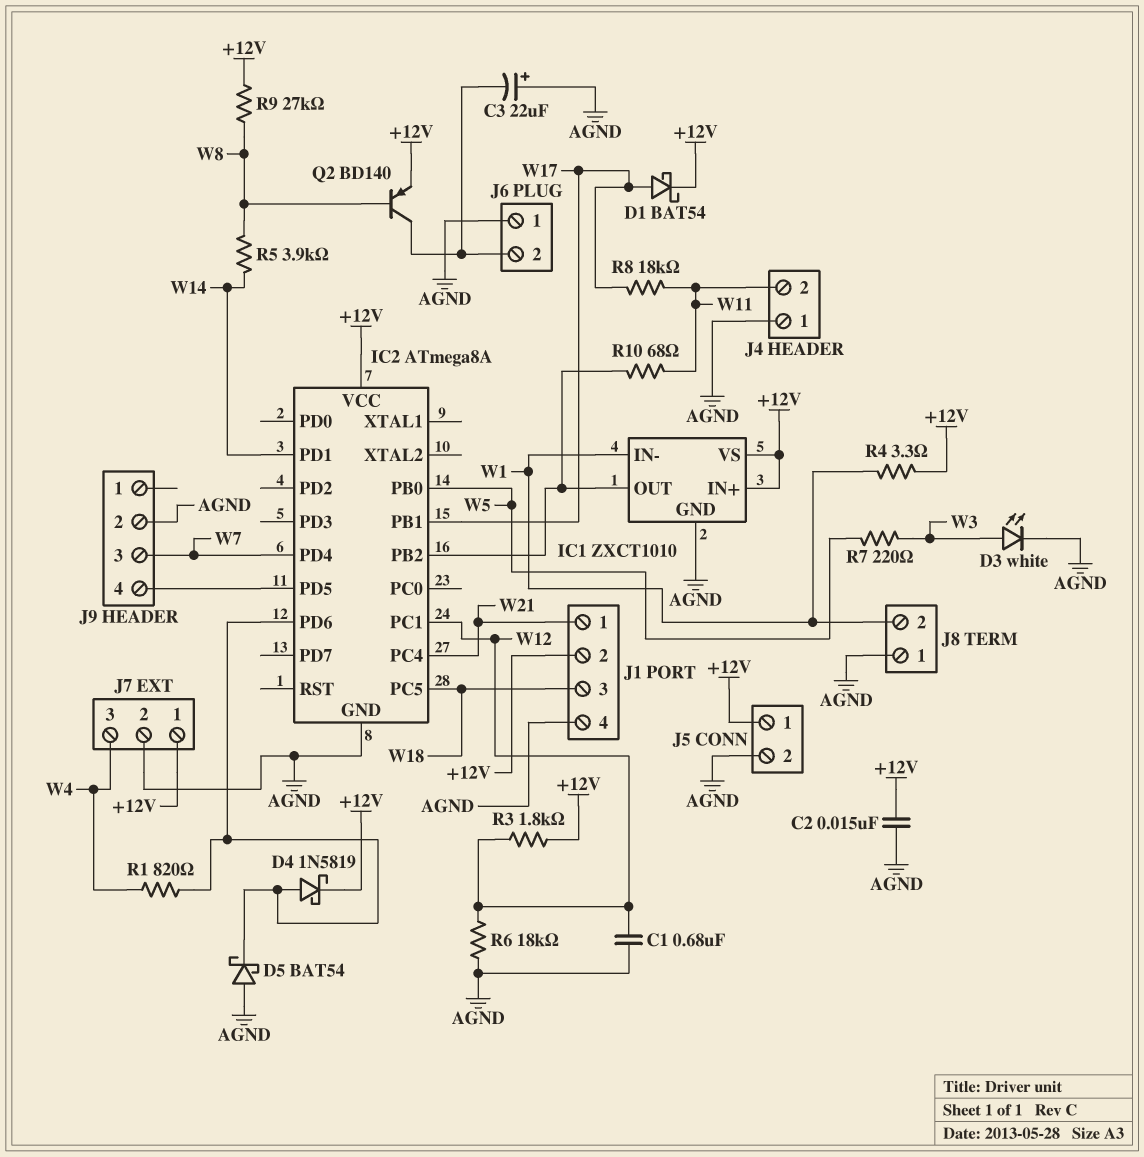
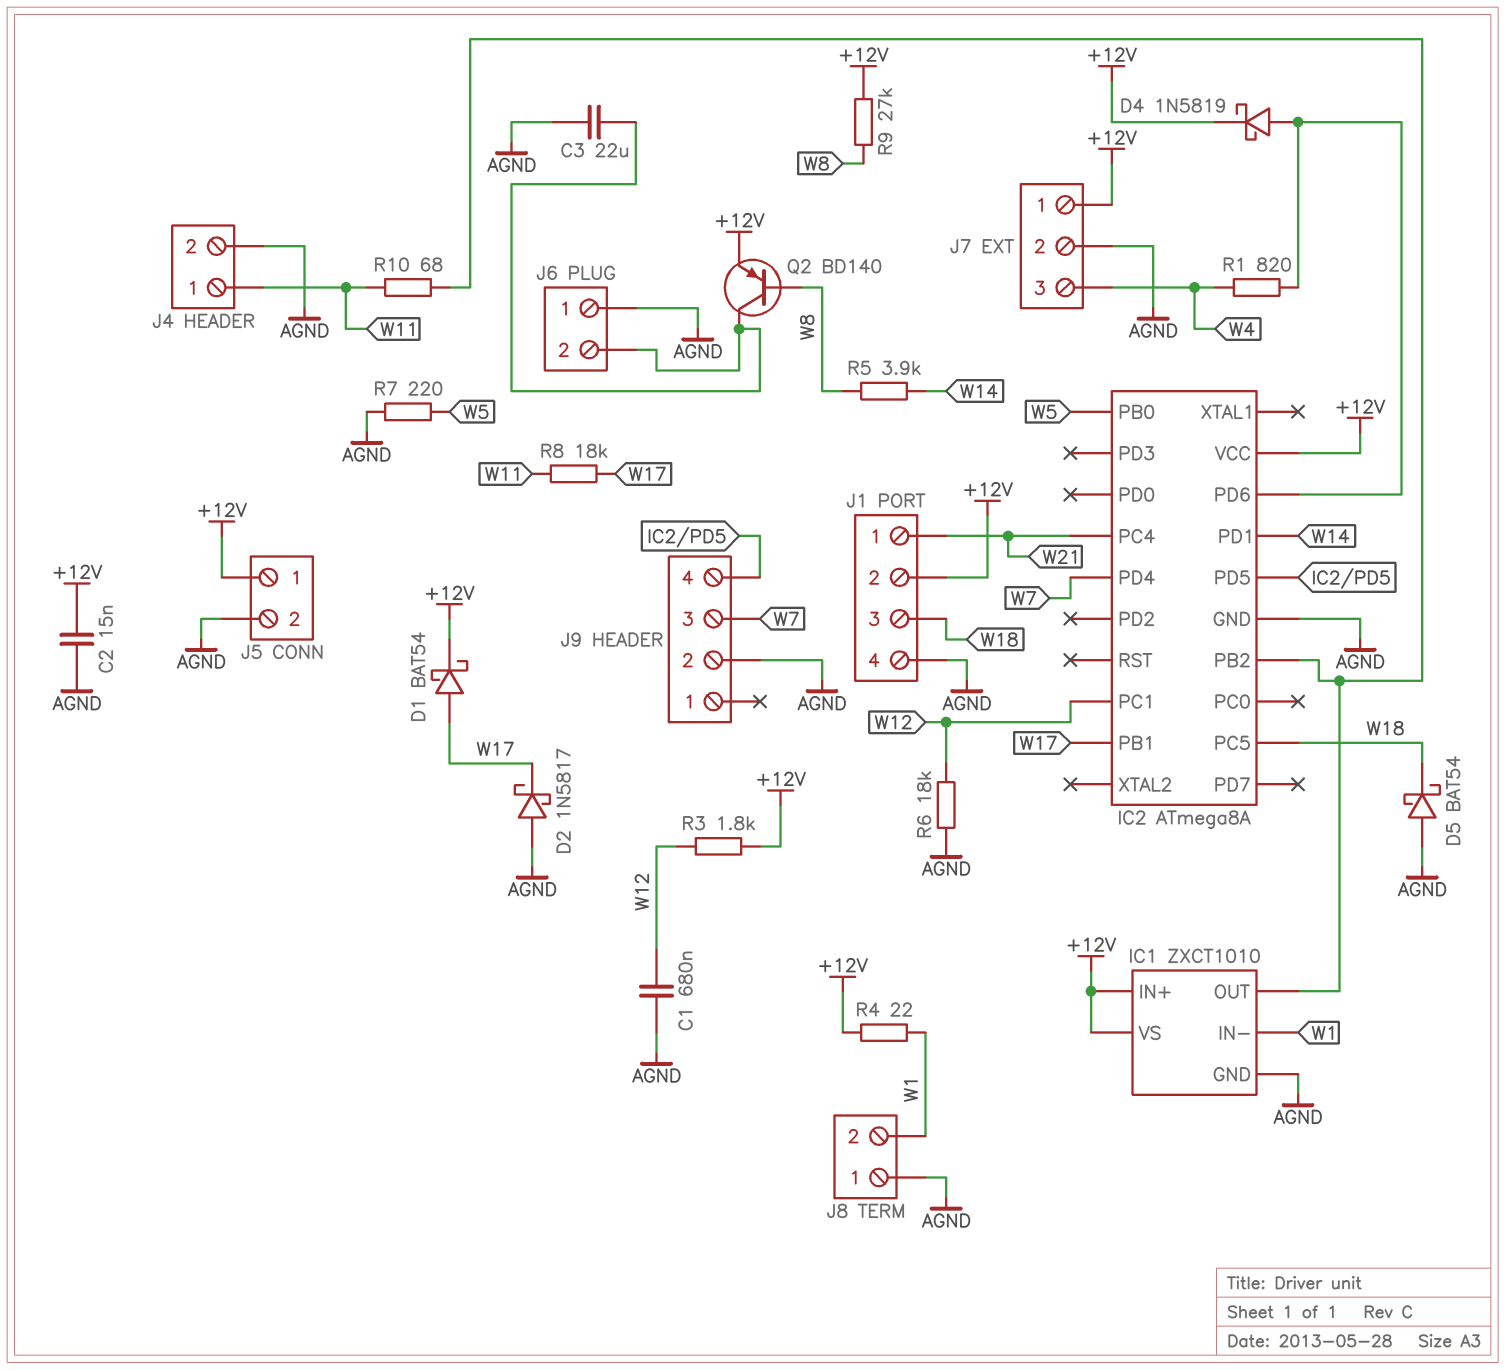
C3: 22uF (plus AGND, minus J6/2) -> 22uF (AGND, J6/2)
D2: none -> schottky 1N5817 (A AGND, K W17)
D3: LED white (A W3, K AGND) -> none
D5: schottky BAT54 (A AGND, K IC2/PD6) -> schottky BAT54 (A AGND, K W18)
J4 pin 1: AGND -> W11
J4 pin 2: W11 -> AGND
R4: 3.3 (+12V, W1) -> 22 (+12V, W1)
R7: 220 (W3, W5) -> 220 (AGND, W5)

